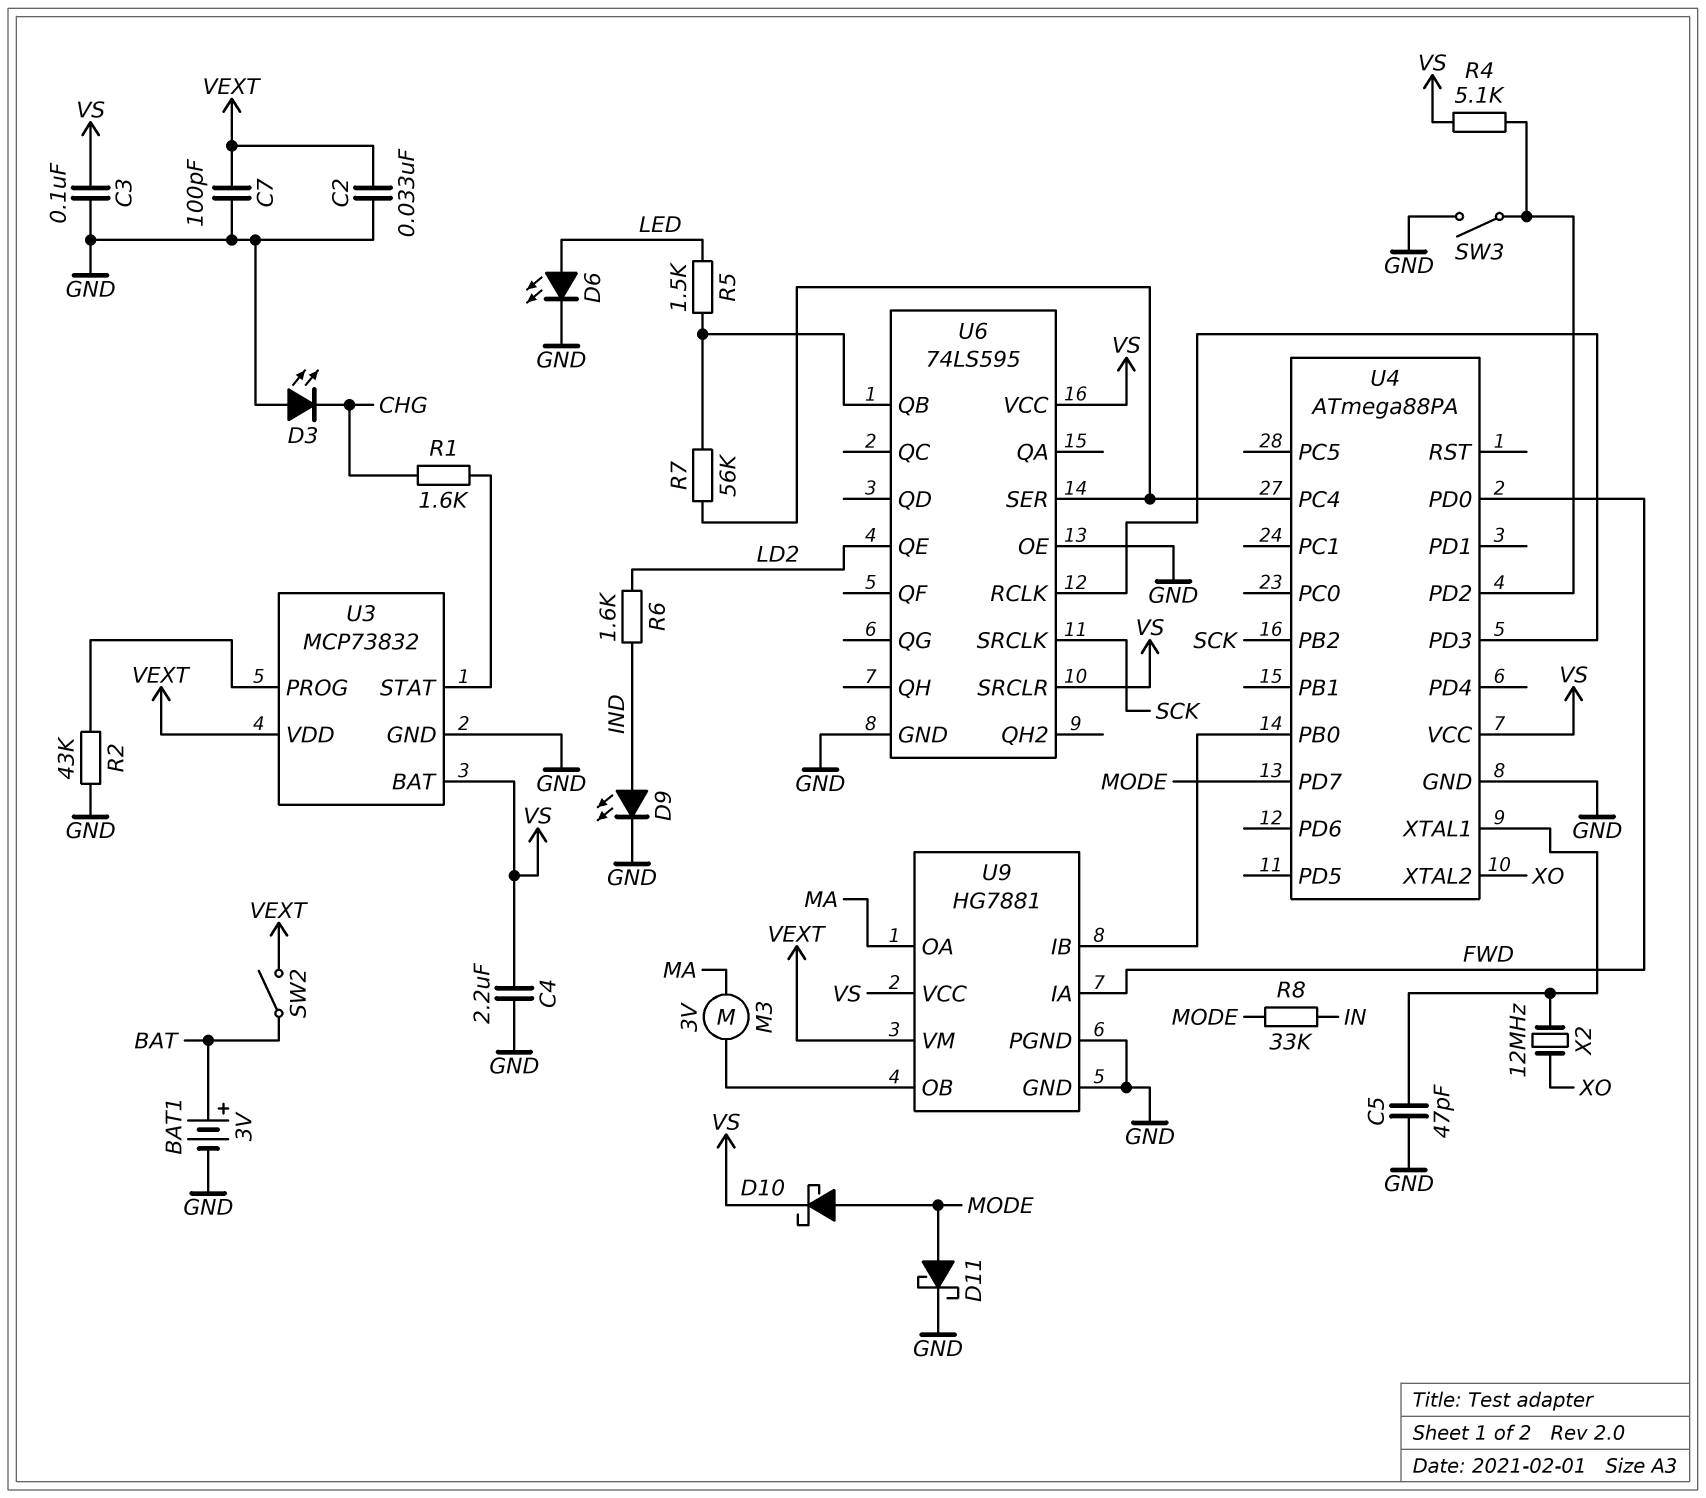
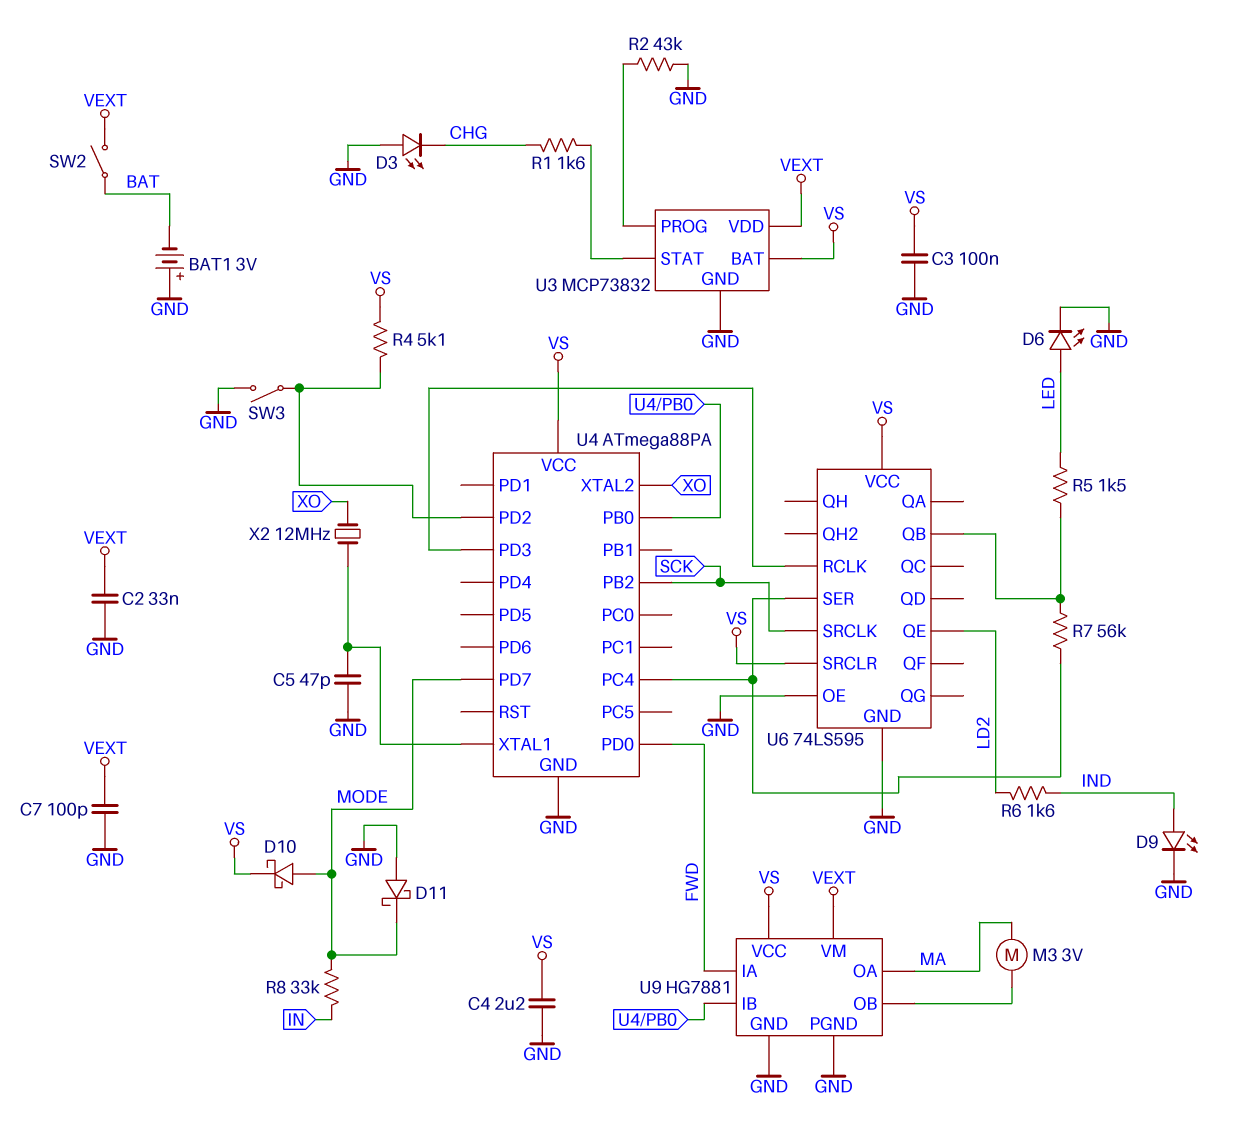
BAT1: 3V (plus BAT, minus GND) -> 3V (plus GND, minus BAT)
D11: schottky (A MODE, K GND) -> schottky (A GND, K MODE)

